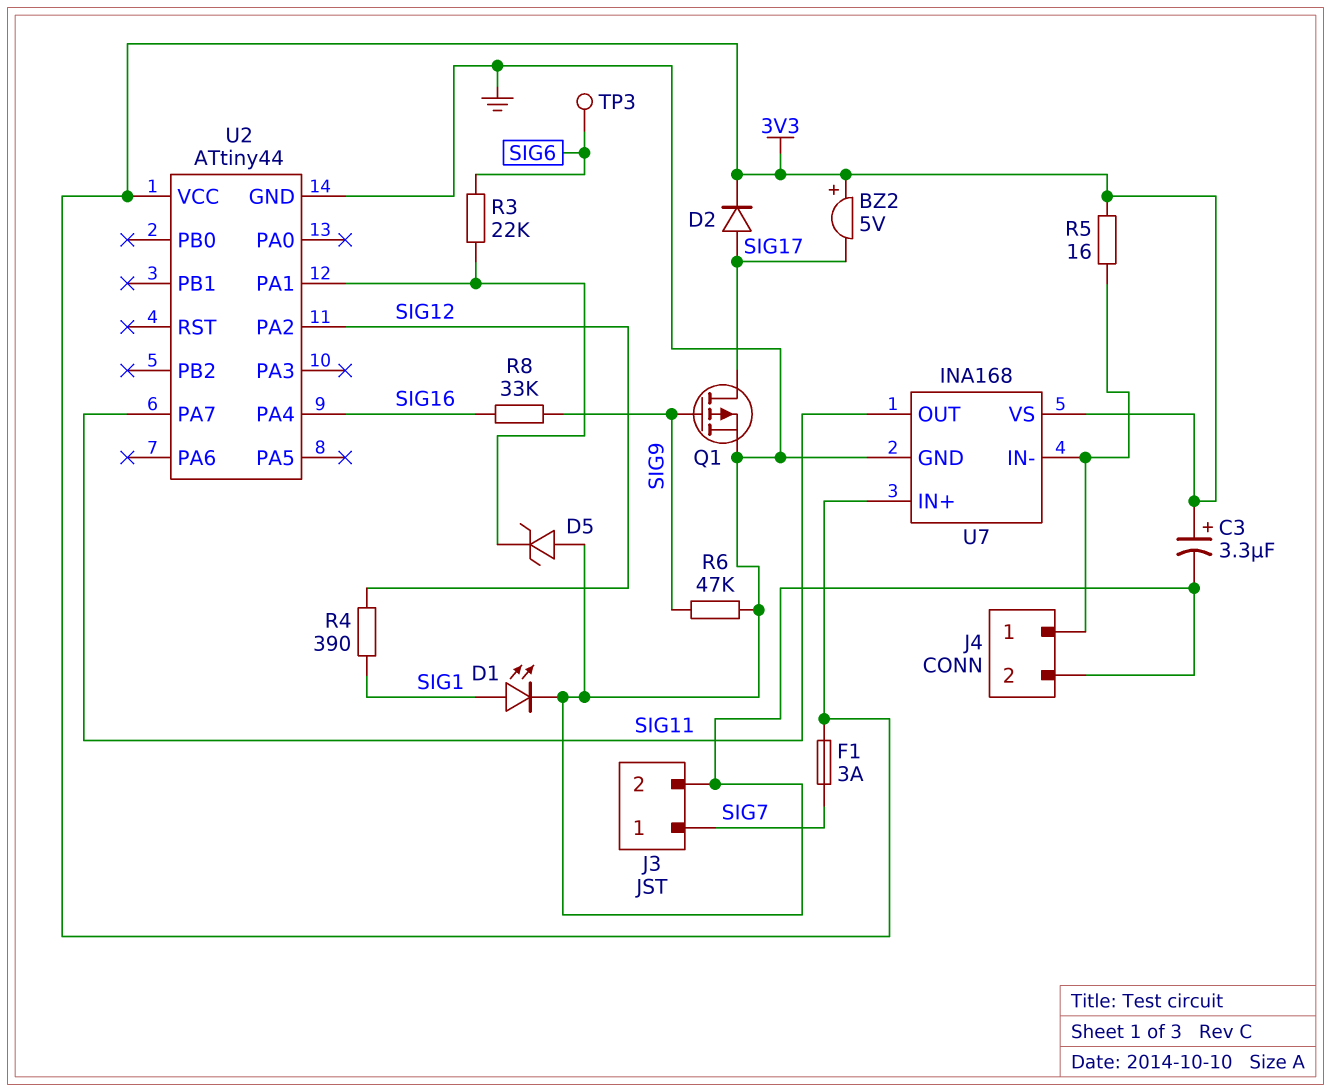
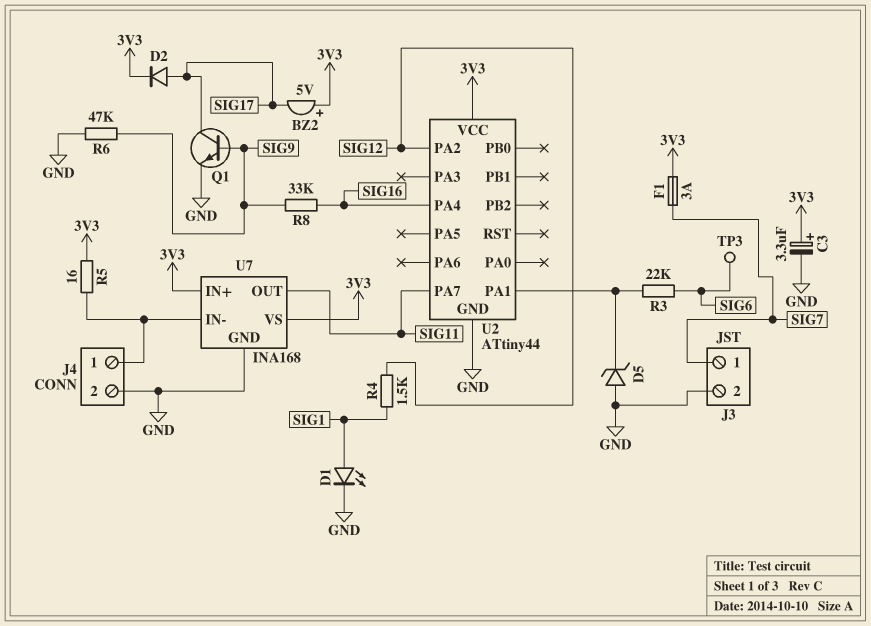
Q1: PMOS (G SIG9, D SIG17, S GND) -> NPN (B SIG9, C SIG17, E GND)
R4: 390 (SIG1, SIG12) -> 1.5k (SIG1, SIG12)

